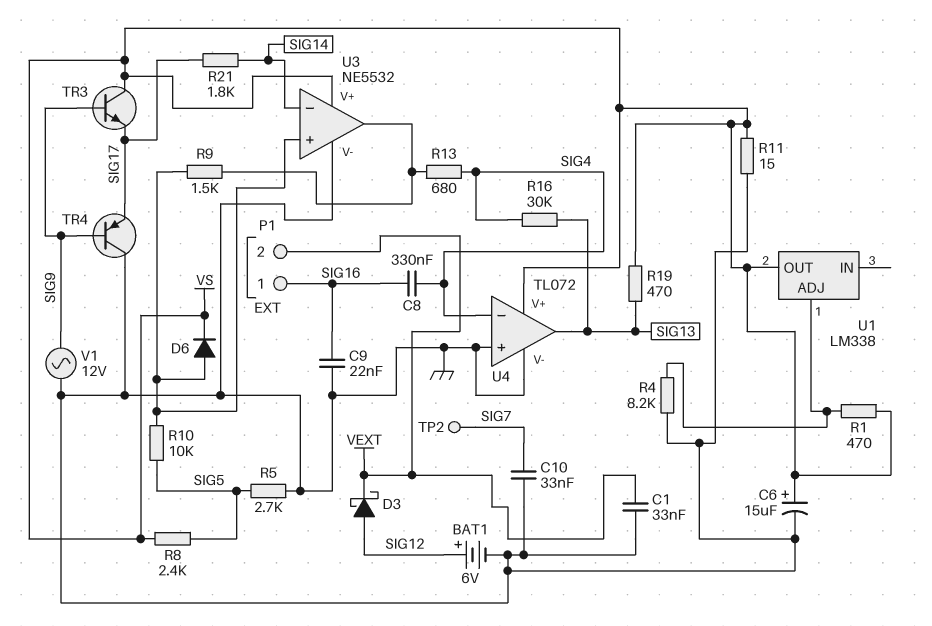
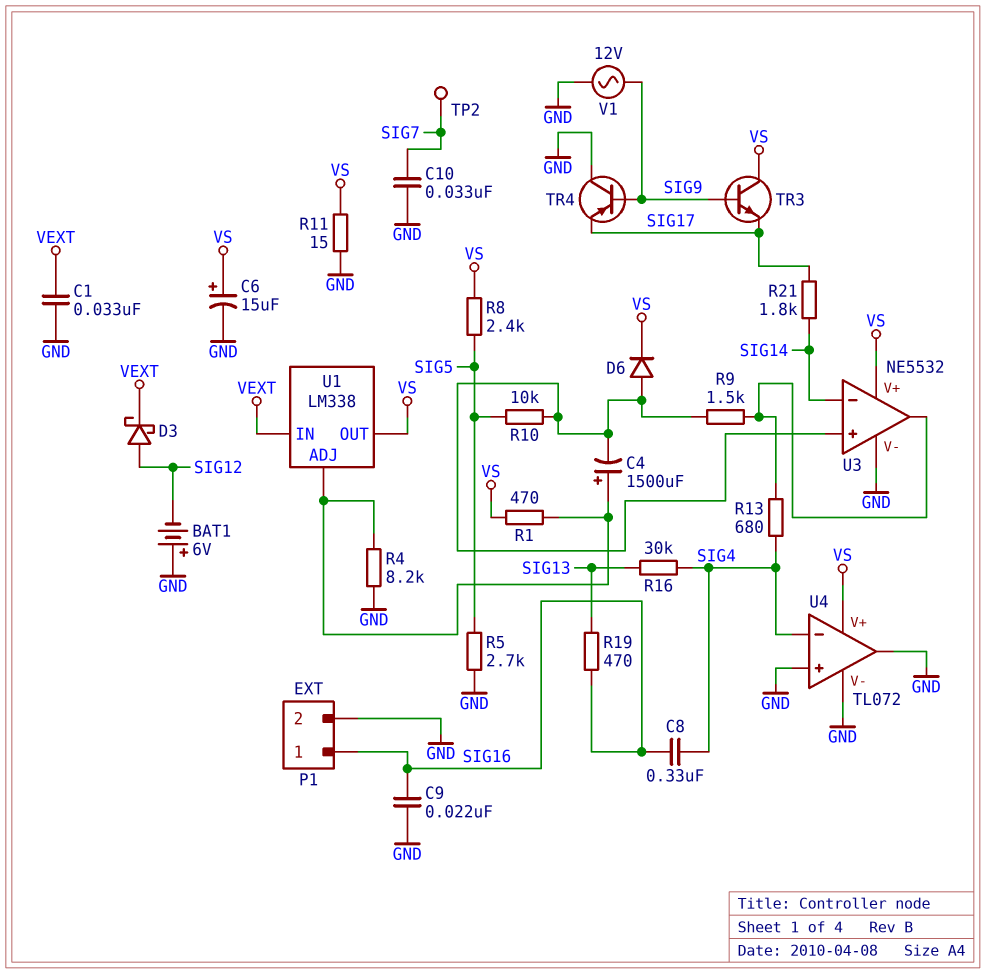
BAT1: 6V (plus SIG12, minus GND) -> 6V (plus GND, minus SIG12)
C4: none -> 1500uF (plus U1/ADJ, minus U3/in+)
P1 pin 2: VEXT -> GND
R19: 470 (SIG13, VS) -> 470 (SIG13, SIG16)
U1 pin IN: none -> VEXT
U4 pin out: SIG13 -> GND

